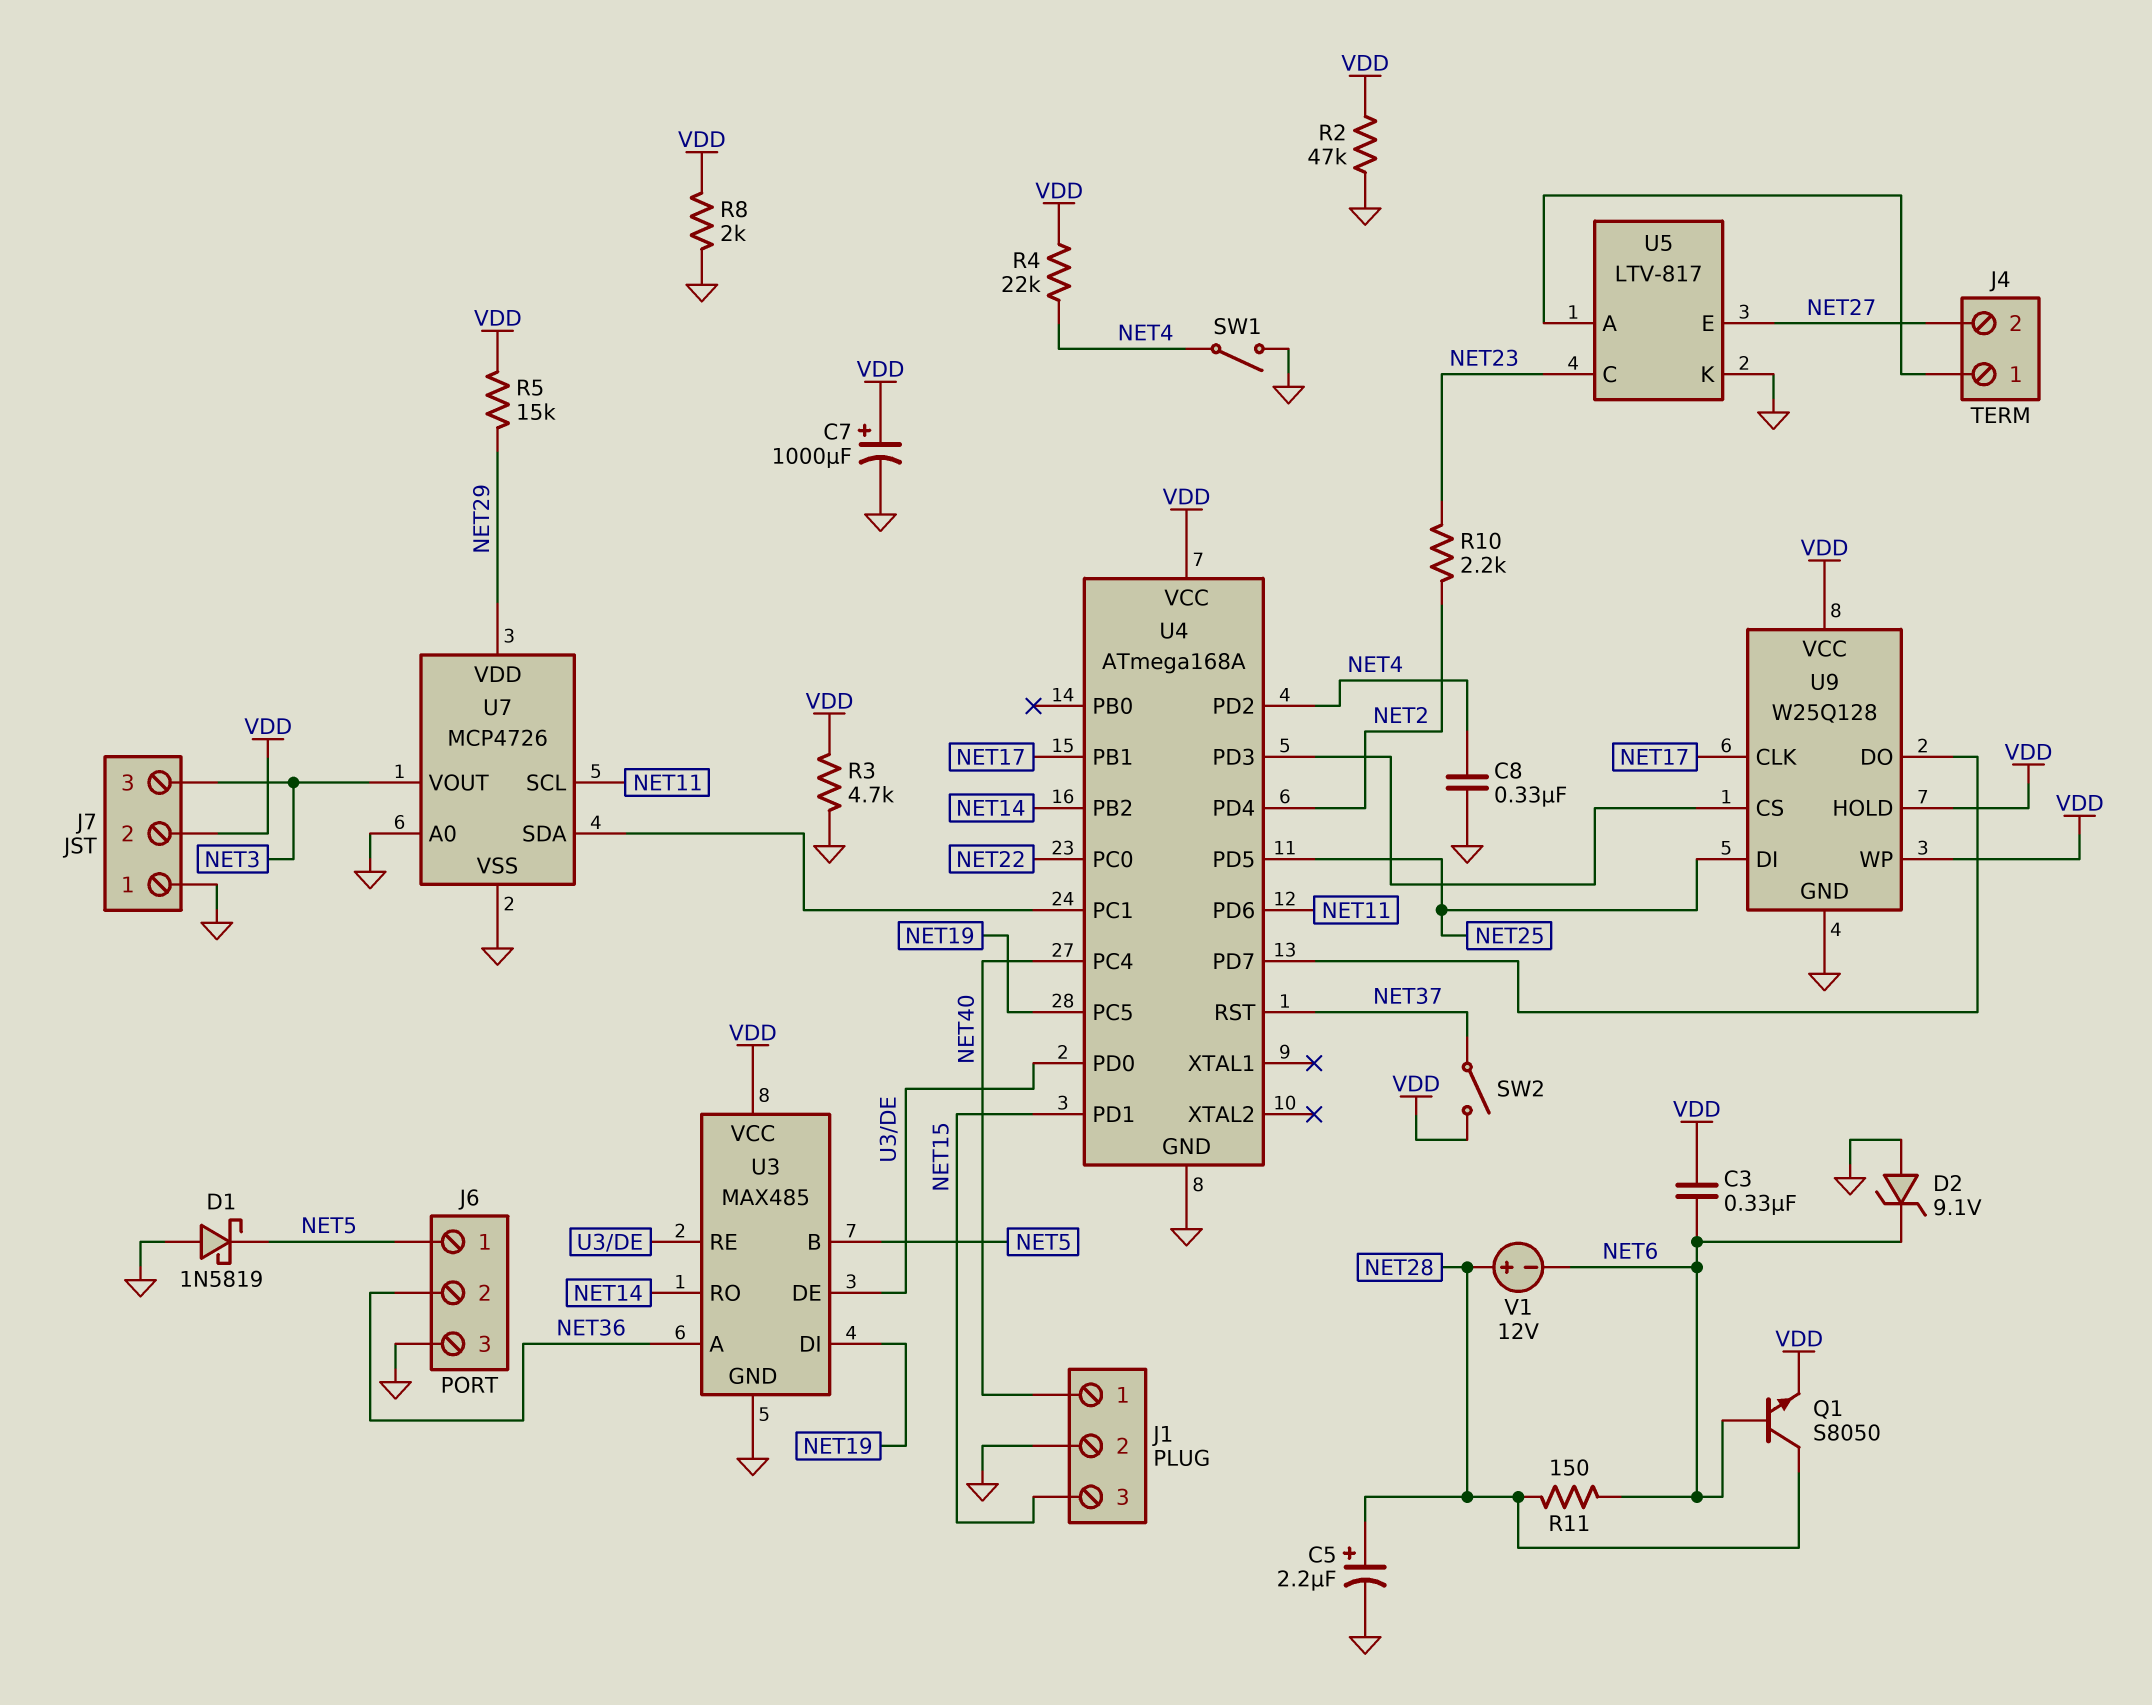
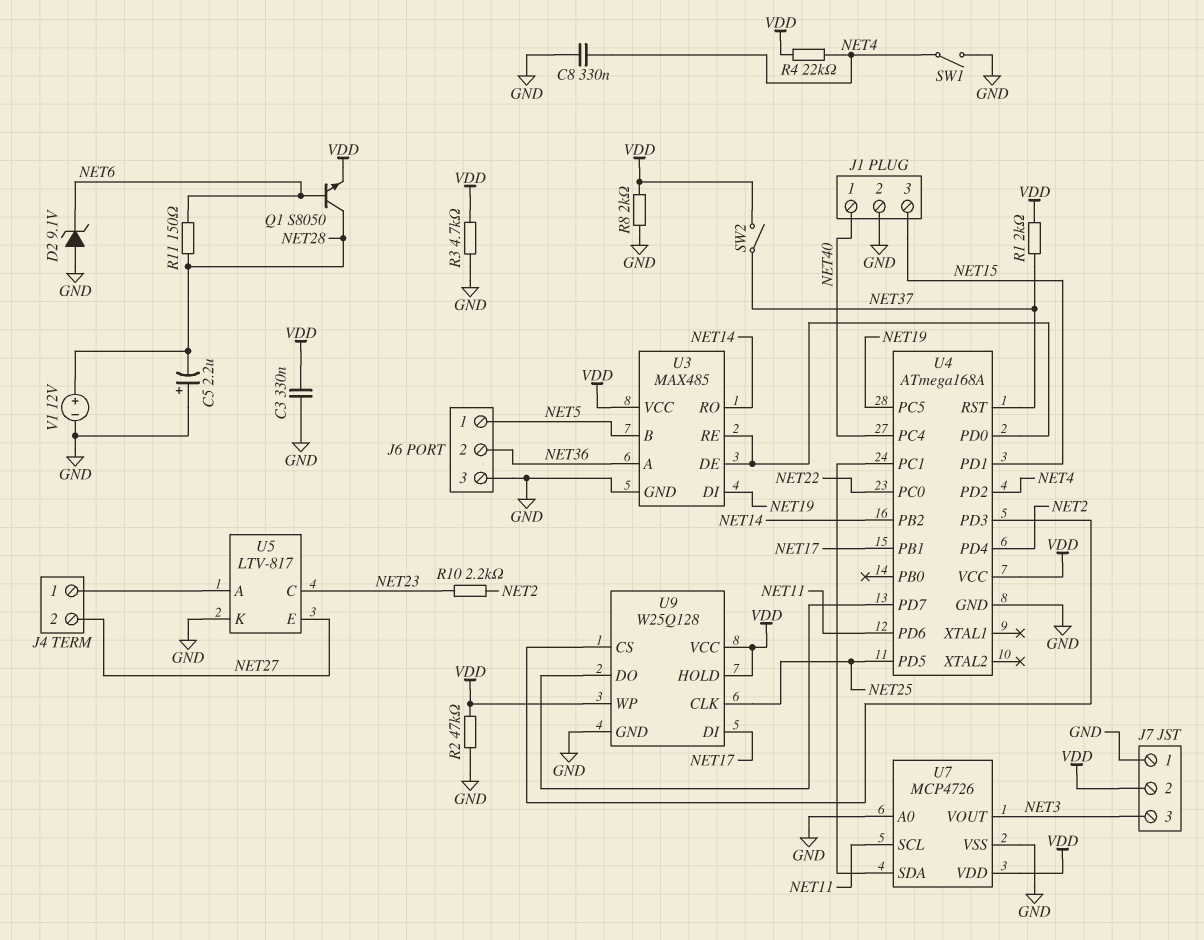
C3: 330nF (NET6, VDD) -> 330nF (GND, VDD)
C5: 2.2uF (plus NET28, minus GND) -> 2.2uF (plus GND, minus NET28)
C7: 1000uF (plus VDD, minus GND) -> none
D1: schottky 1N5819 (A GND, K NET5) -> none
R1: none -> 2k (NET37, VDD)
R5: 15k (NET29, VDD) -> none
U7 pin VDD: NET29 -> VDD
U9 pin CLK: NET17 -> NET25
U9 pin DI: NET25 -> NET17
V1: 12V (plus NET28, minus NET6) -> 12V (plus NET28, minus GND)

